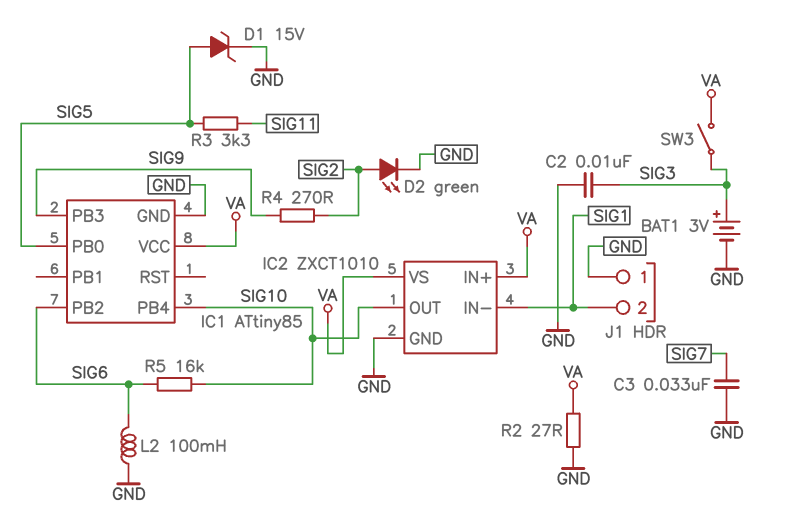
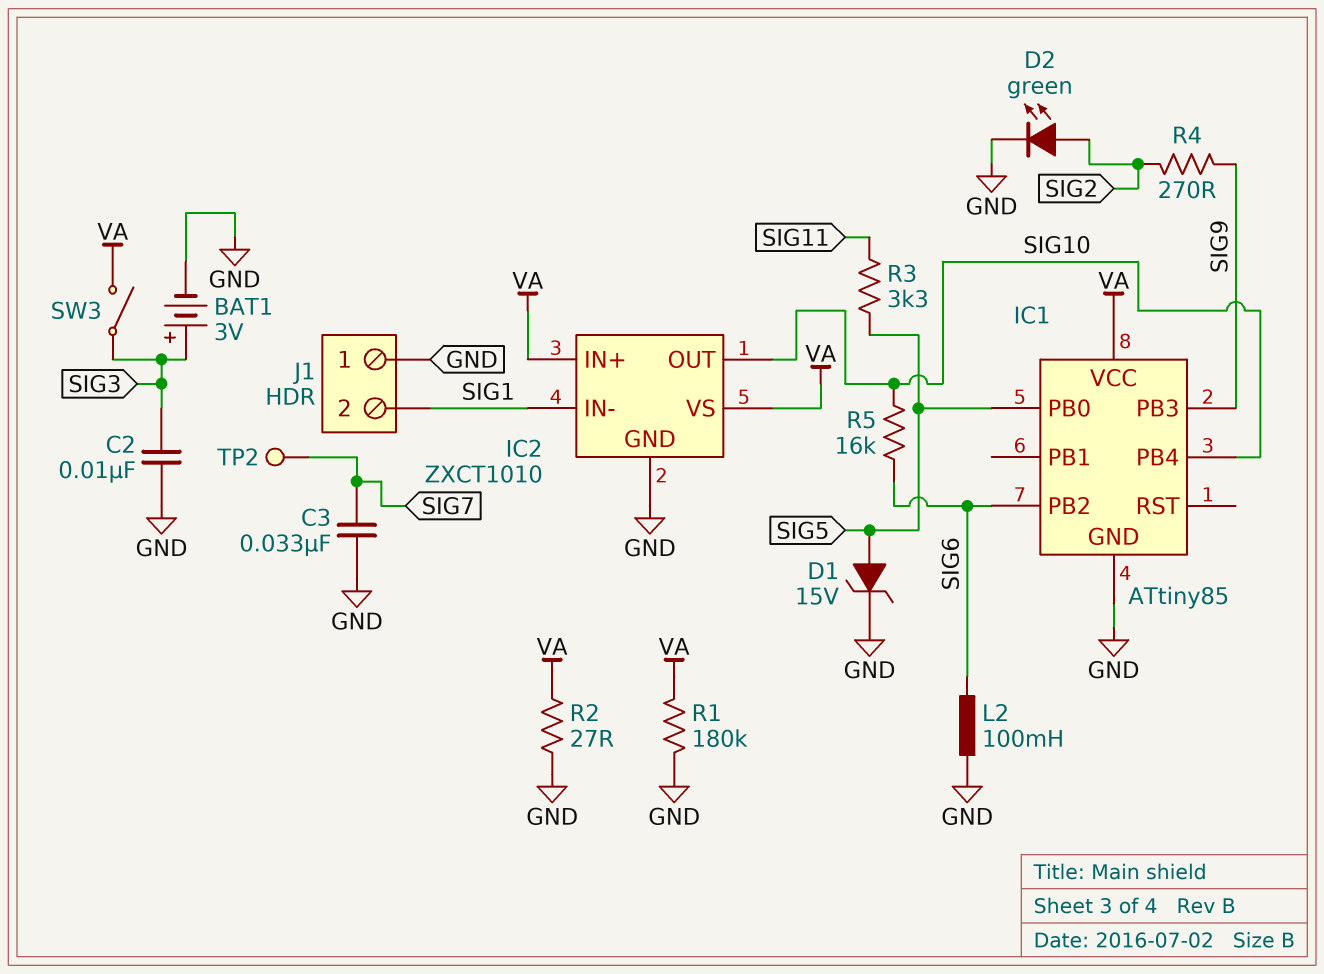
R1: none -> 180k (GND, VA)
TP2: none -> test point (SIG7)

